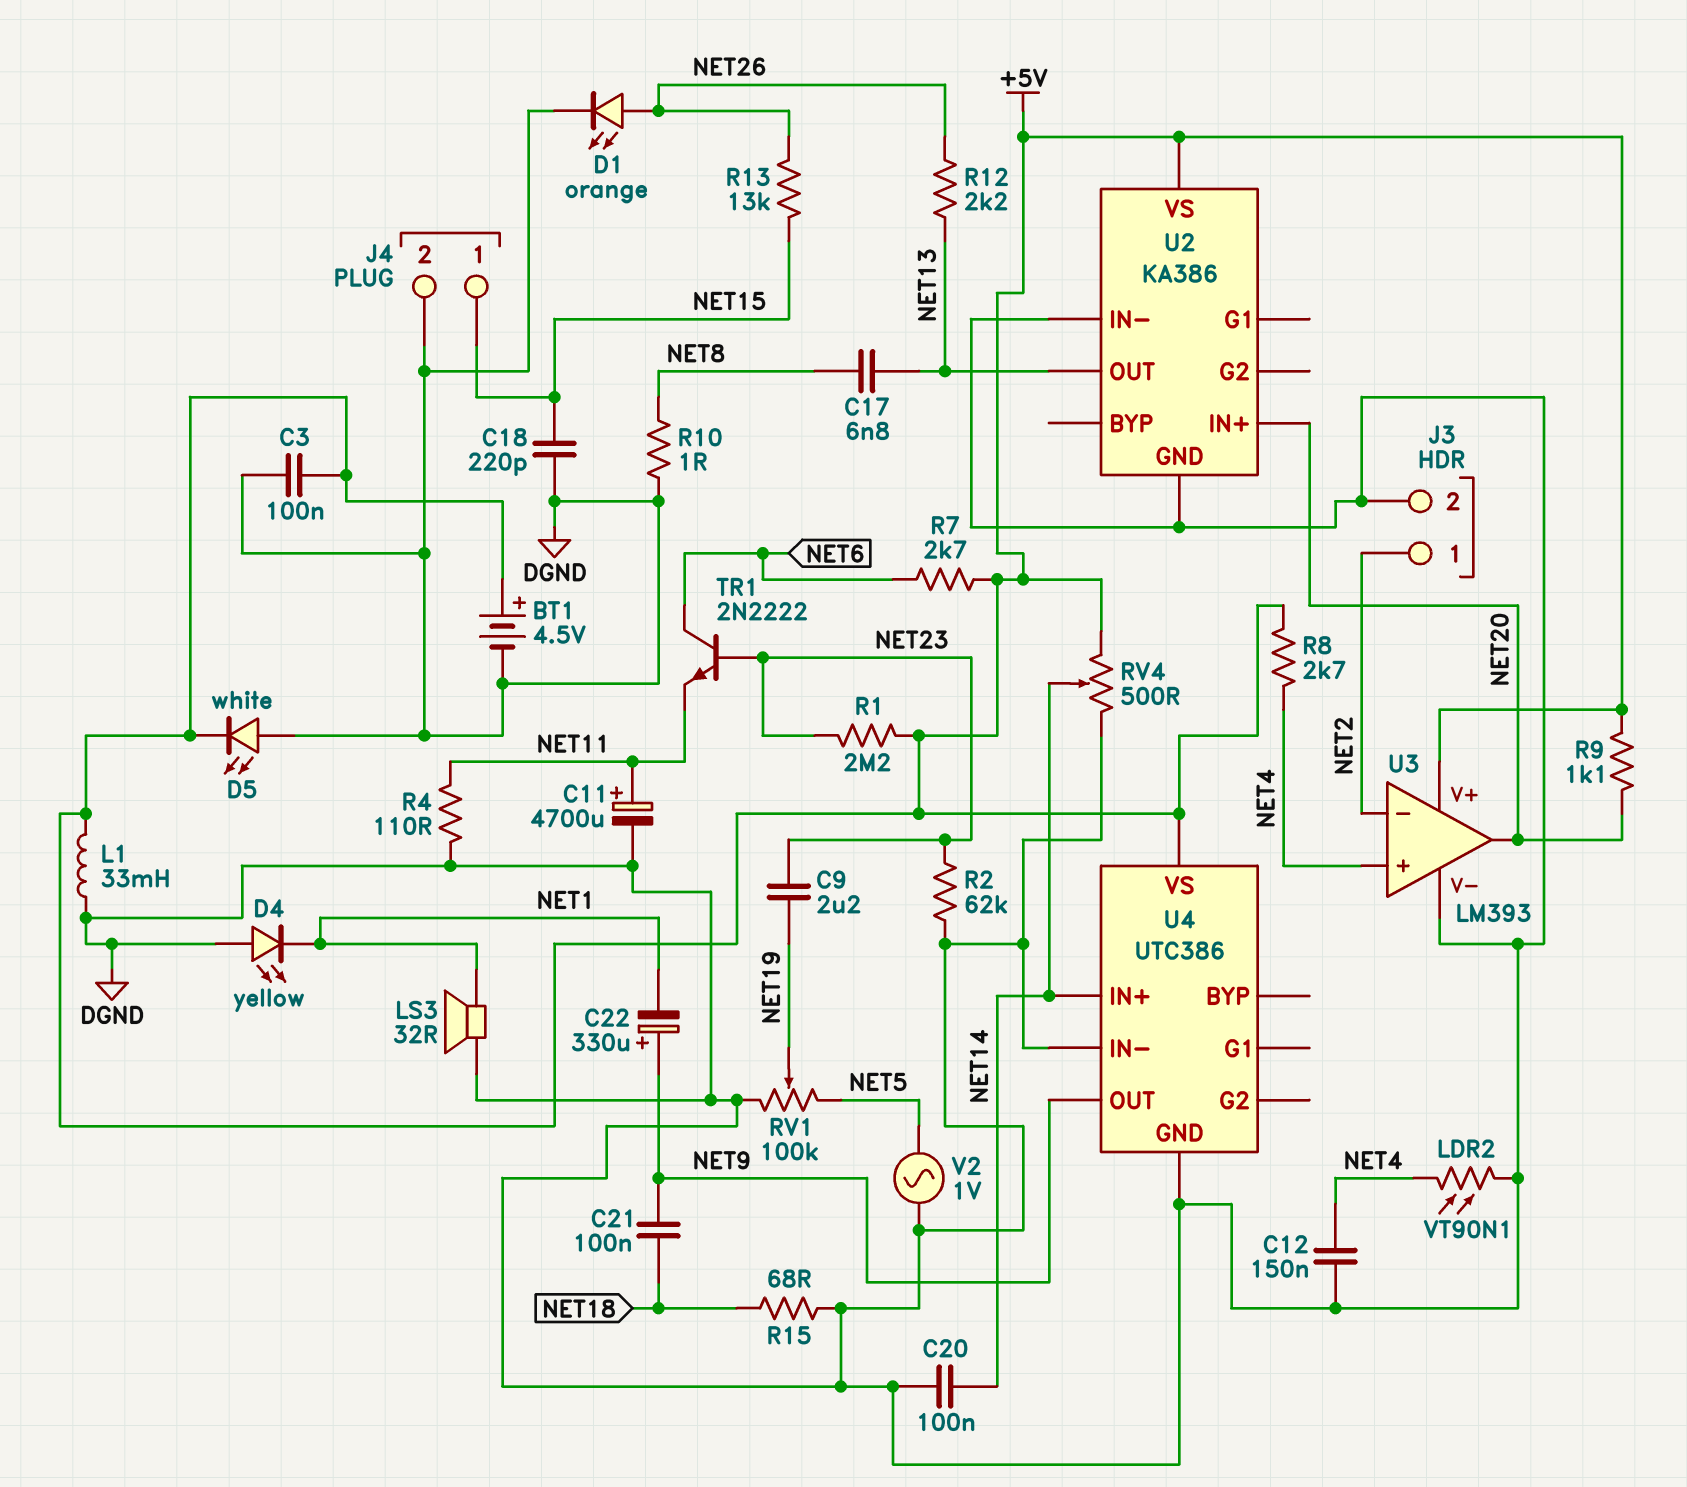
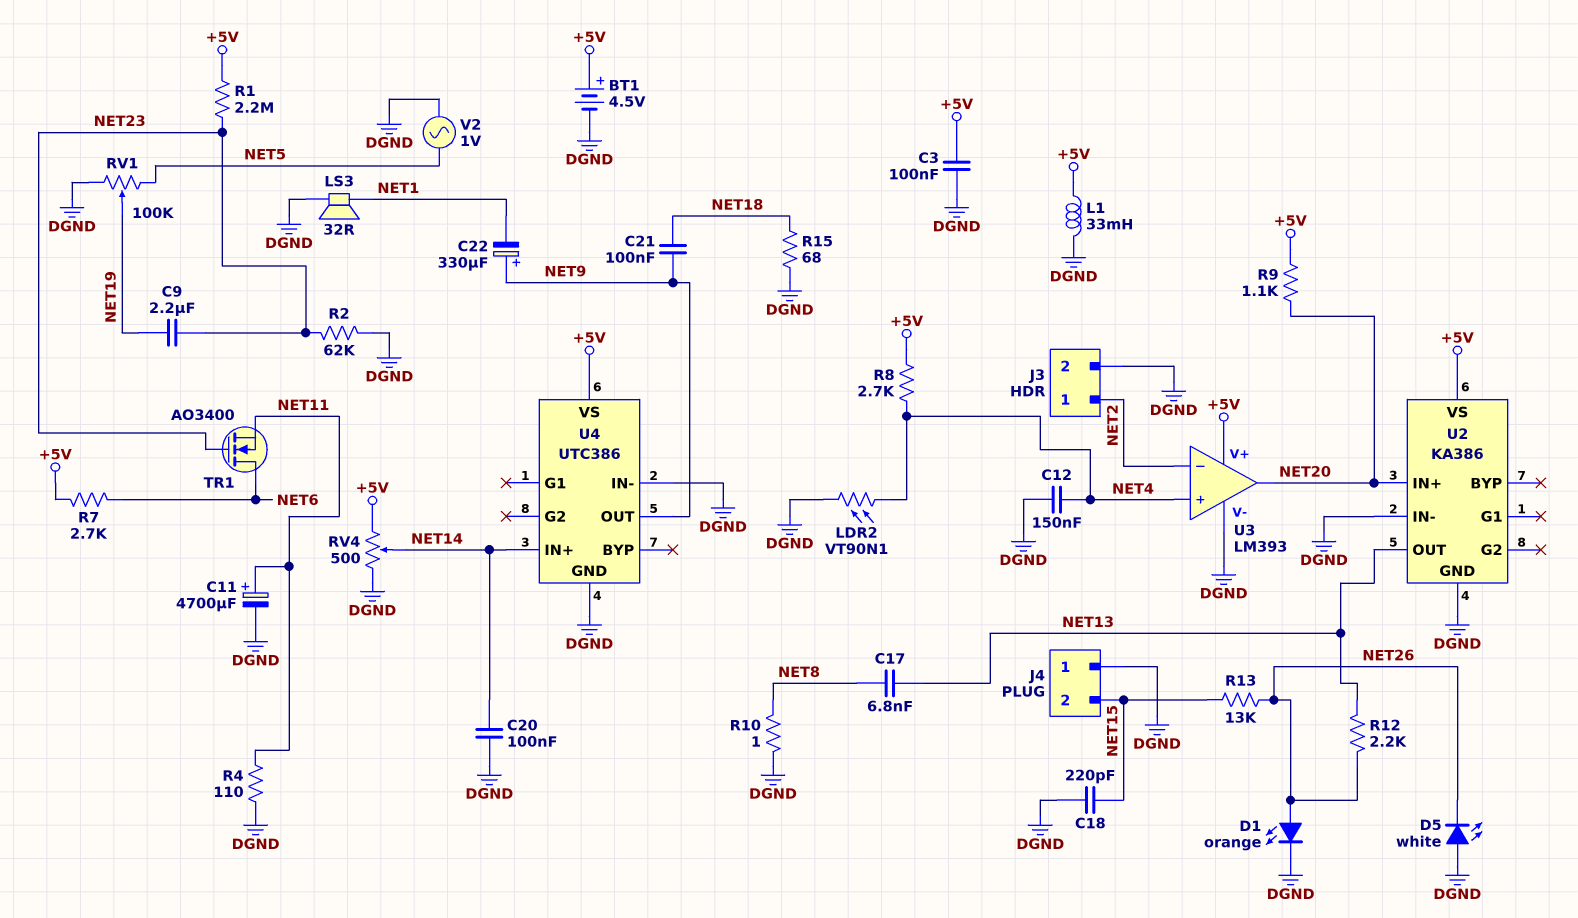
D4: LED yellow (A DGND, K NET1) -> none
D5: LED white (A DGND, K +5V) -> LED white (A DGND, K NET26)
J4 pin 1: NET15 -> DGND
J4 pin 2: DGND -> NET15
TR1: NPN 2N2222 (B NET23, C NET6, E NET11) -> NMOS AO3400 (G NET23, D NET6, S NET11)

